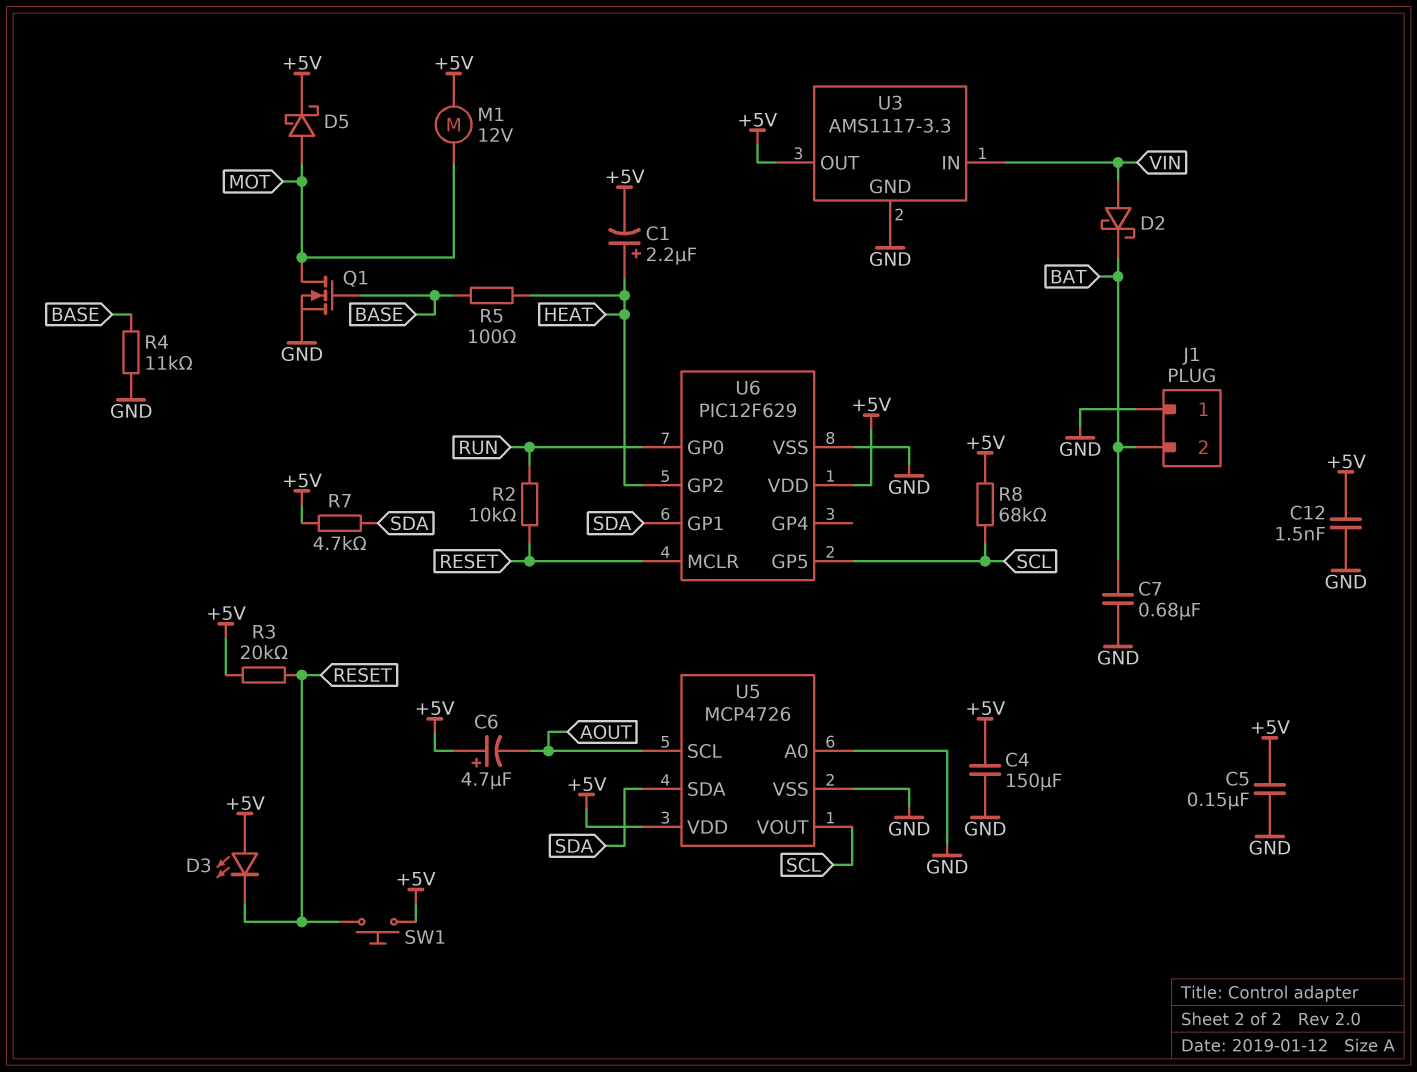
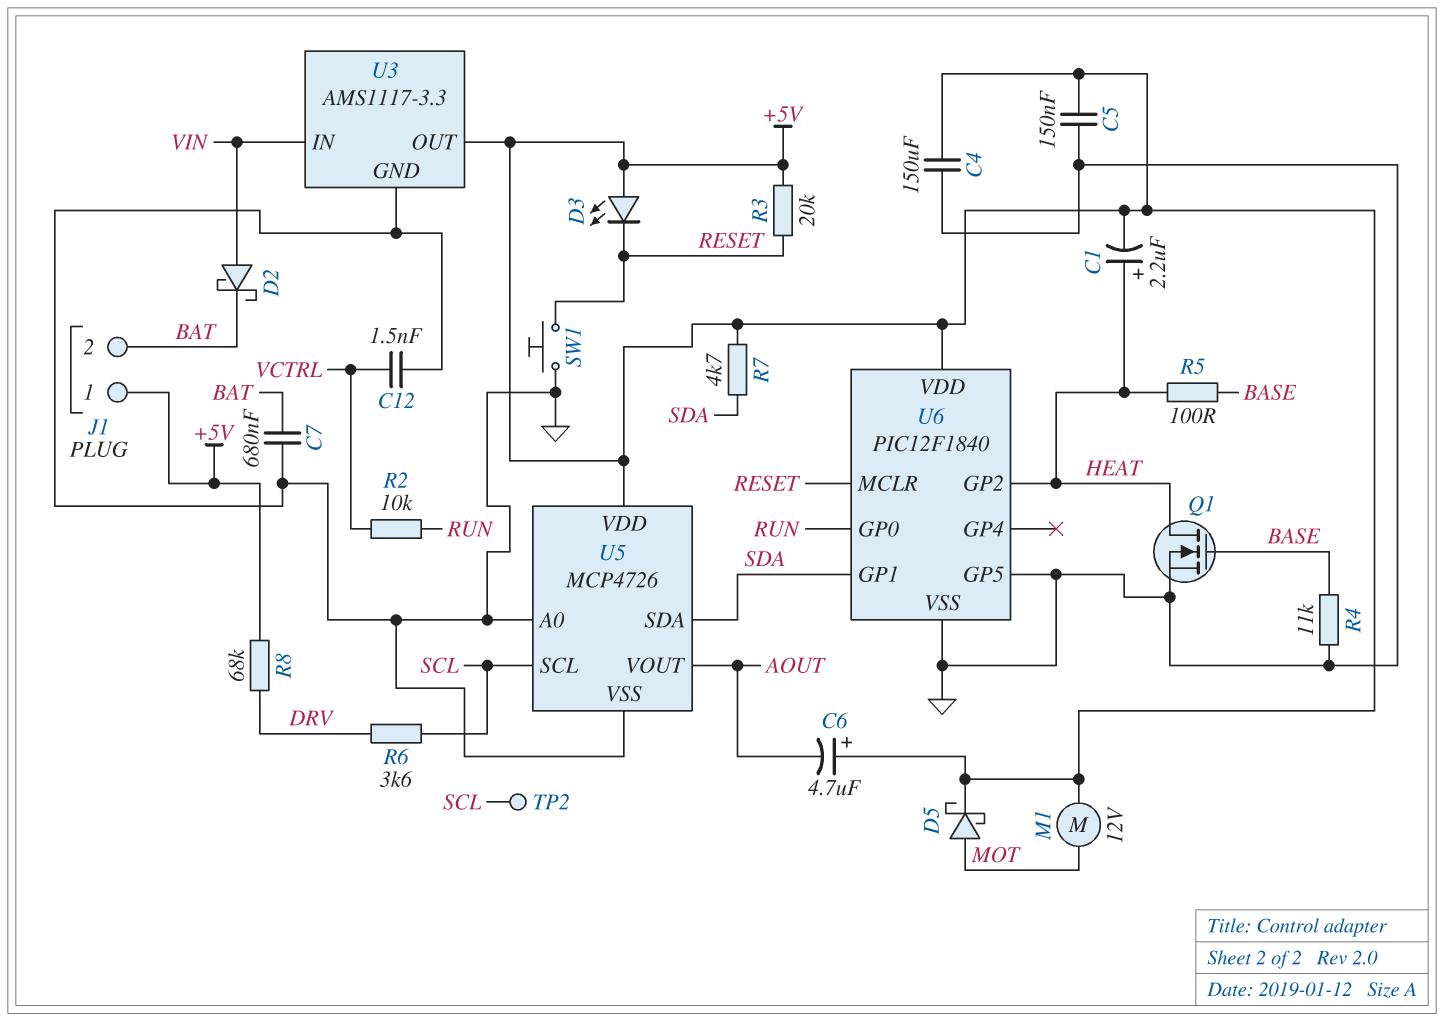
C12: 1.5nF (+5V, GND) -> 1.5nF (GND, VCTRL)
J1 pin 1: GND -> +5V
Q1: NMOS (G BASE, D MOT, S GND) -> NMOS (G BASE, D HEAT, S GND)
R2: 10k (RESET, RUN) -> 10k (RUN, VCTRL)
R6: none -> 3.6k (DRV, SCL)
R8: 68k (+5V, SCL) -> 68k (+5V, DRV)
SW1: button (+5V, RESET) -> button (GND, RESET)
TP2: none -> test point (SCL)
U5 pin SCL: AOUT -> SCL
U5 pin VOUT: SCL -> AOUT
U6: PIC12F629 -> PIC12F1840
U6 pin GP5: SCL -> GND

